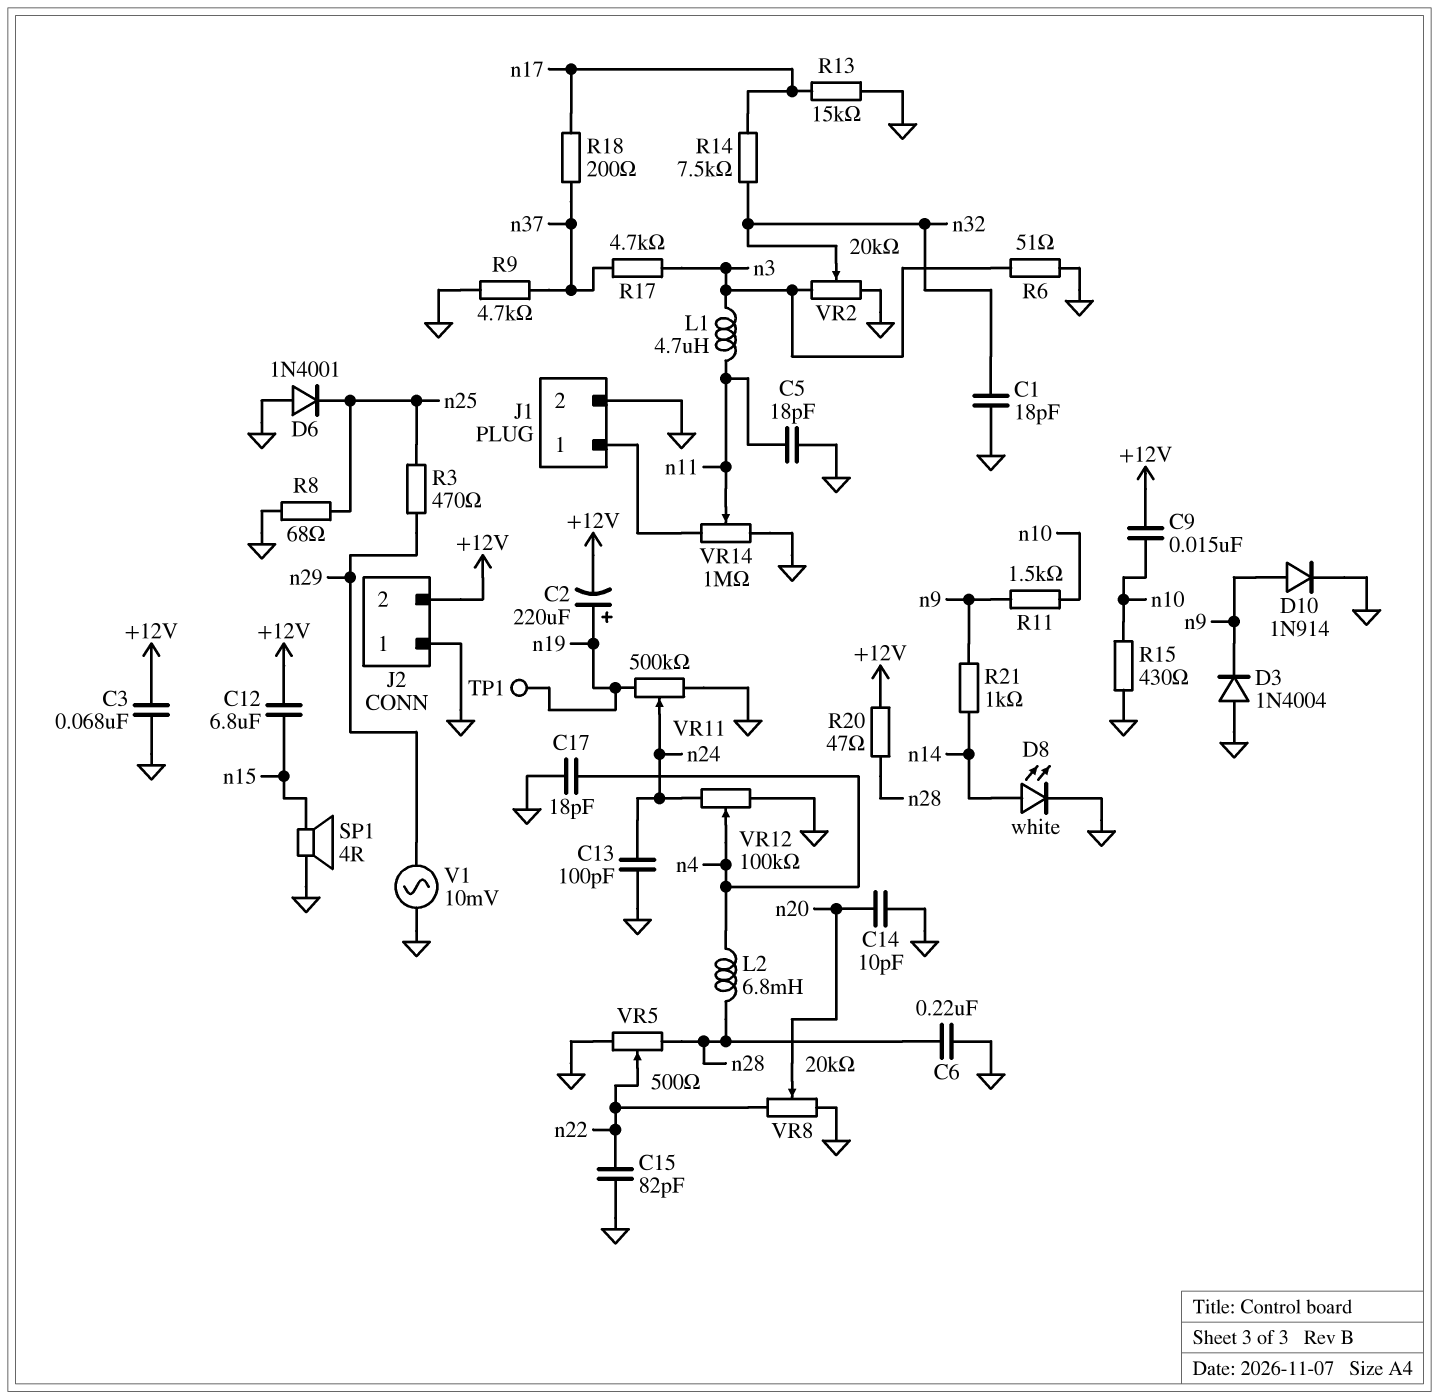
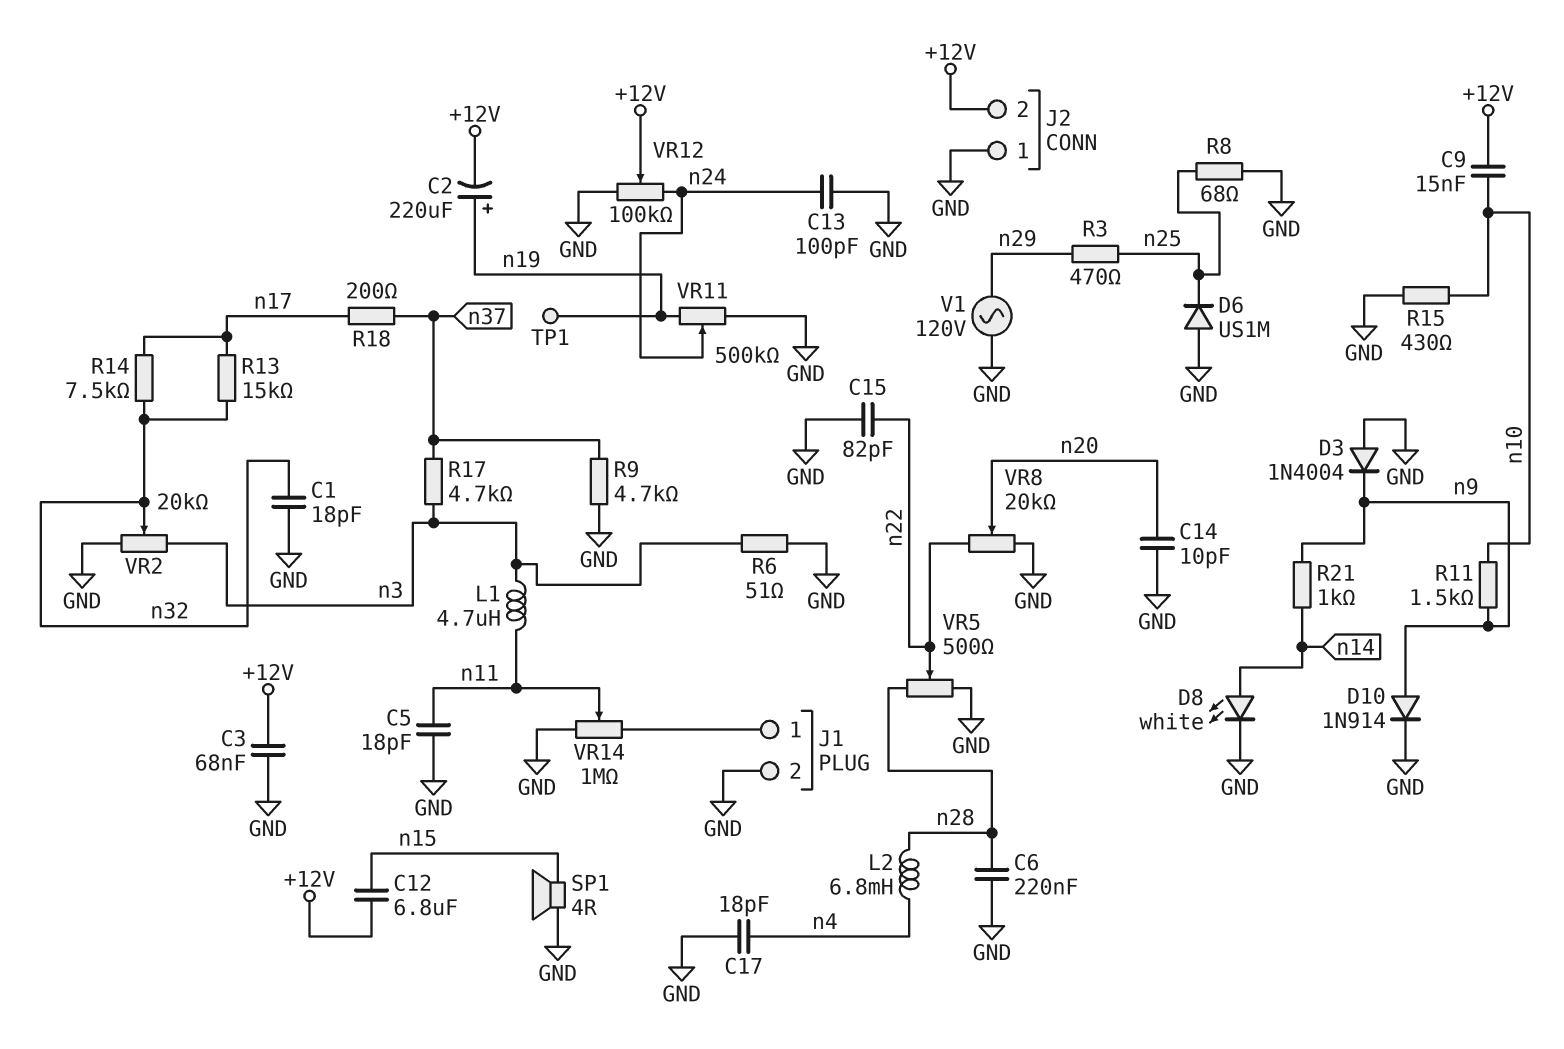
D6: diode 1N4001 (A GND, K n25) -> diode US1M (A GND, K n25)
R13: 15k (GND, n17) -> 15k (n17, n32)
R20: 47 (+12V, n28) -> none
V1: AC 10mV (GND, n29) -> AC 120V (GND, n29)
VR12: 100k (GND, n24, wiper n4) -> 100k (GND, n24, wiper +12V)

